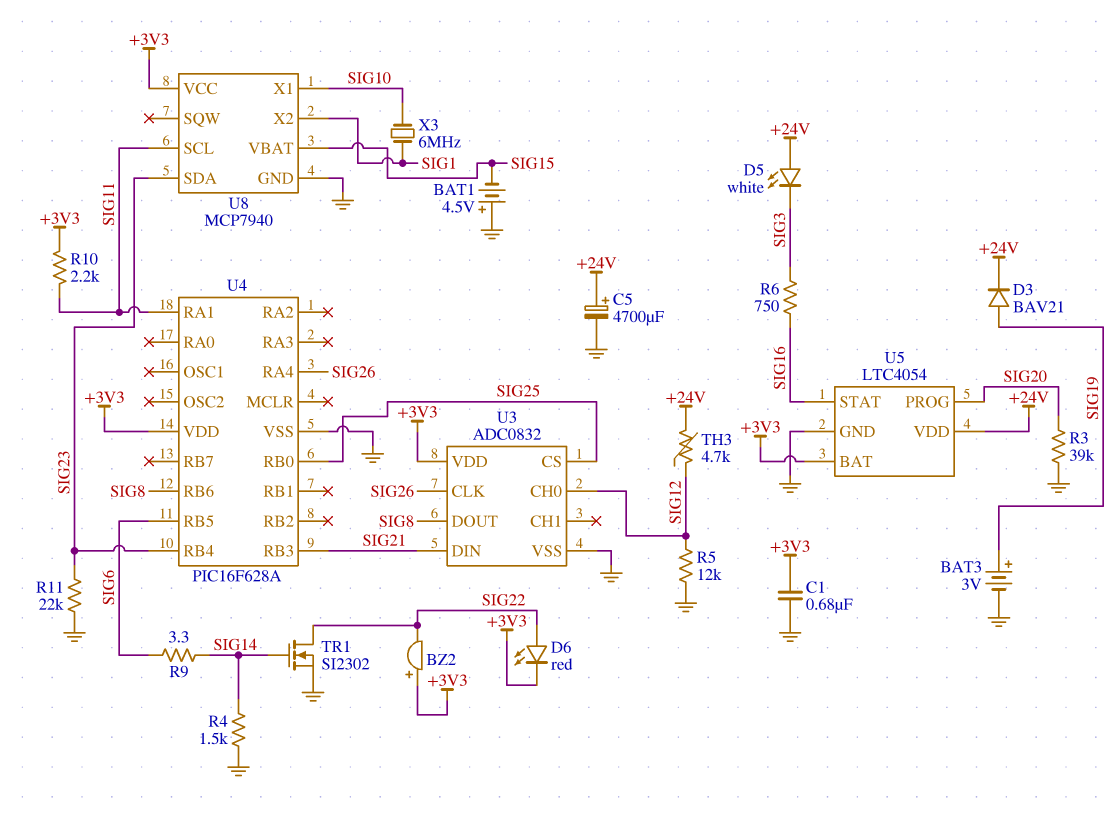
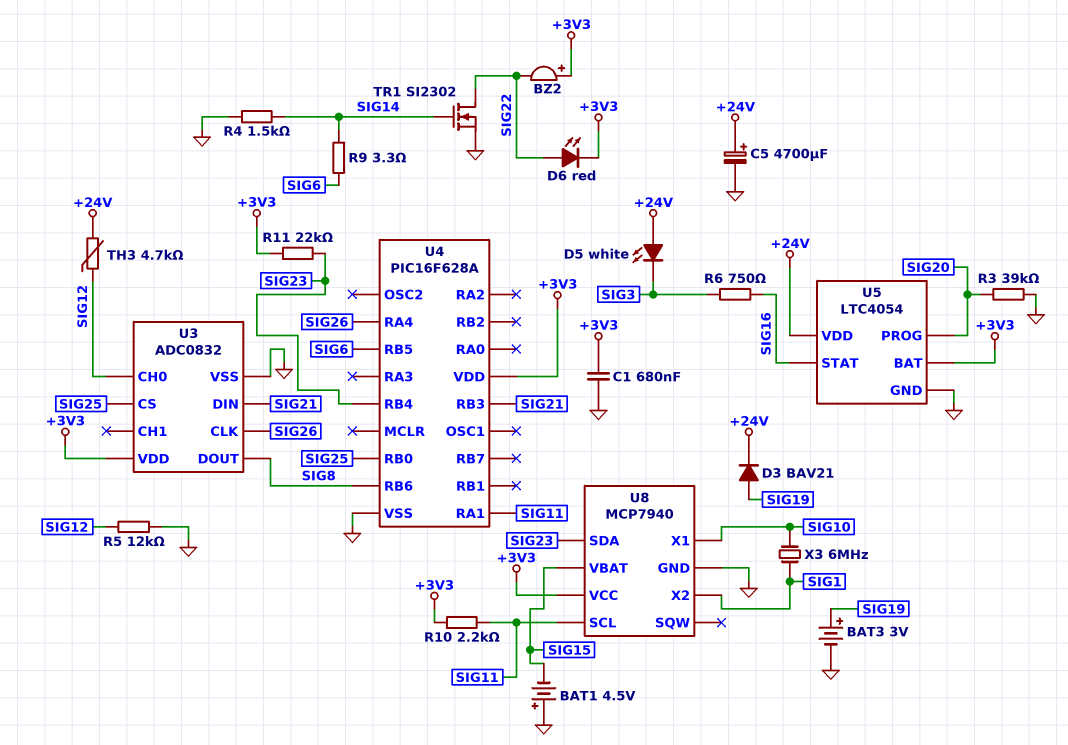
R11: 22k (GND, SIG23) -> 22k (+3V3, SIG23)

